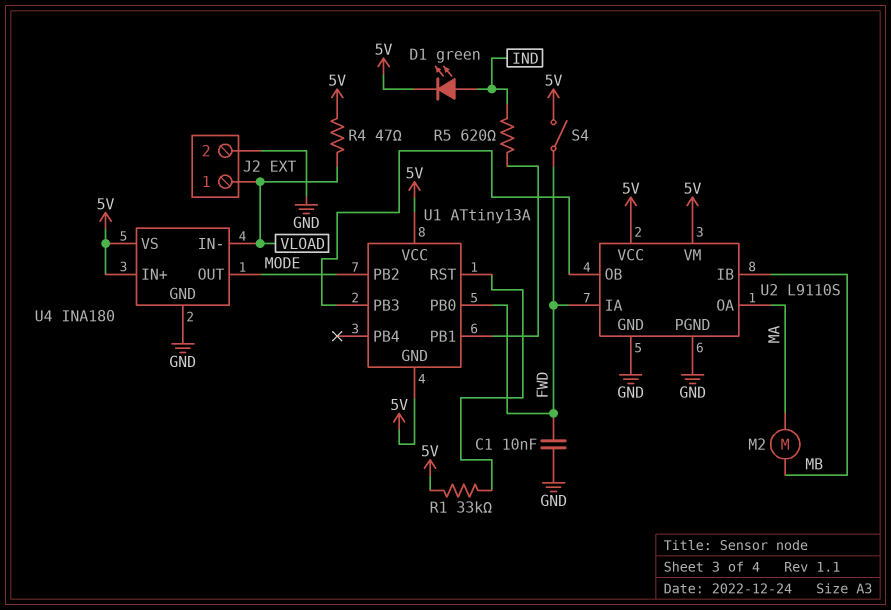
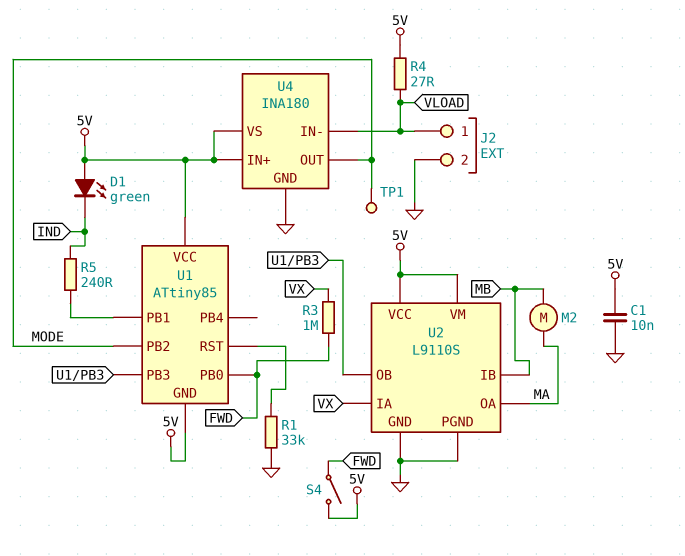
C1: 10nF (FWD, GND) -> 10nF (5V, GND)
D1: LED green (A IND, K 5V) -> LED green (A 5V, K IND)
R1: 33k (5V, U1/RST) -> 33k (GND, U1/RST)
R3: none -> 1M (FWD, VX)
R4: 47 (5V, VLOAD) -> 27 (5V, VLOAD)
R5: 620 (IND, U1/PB1) -> 240 (IND, U1/PB1)
TP1: none -> test point (MODE)
U1: ATtiny13A -> ATtiny85
U2 pin IA: FWD -> VX

